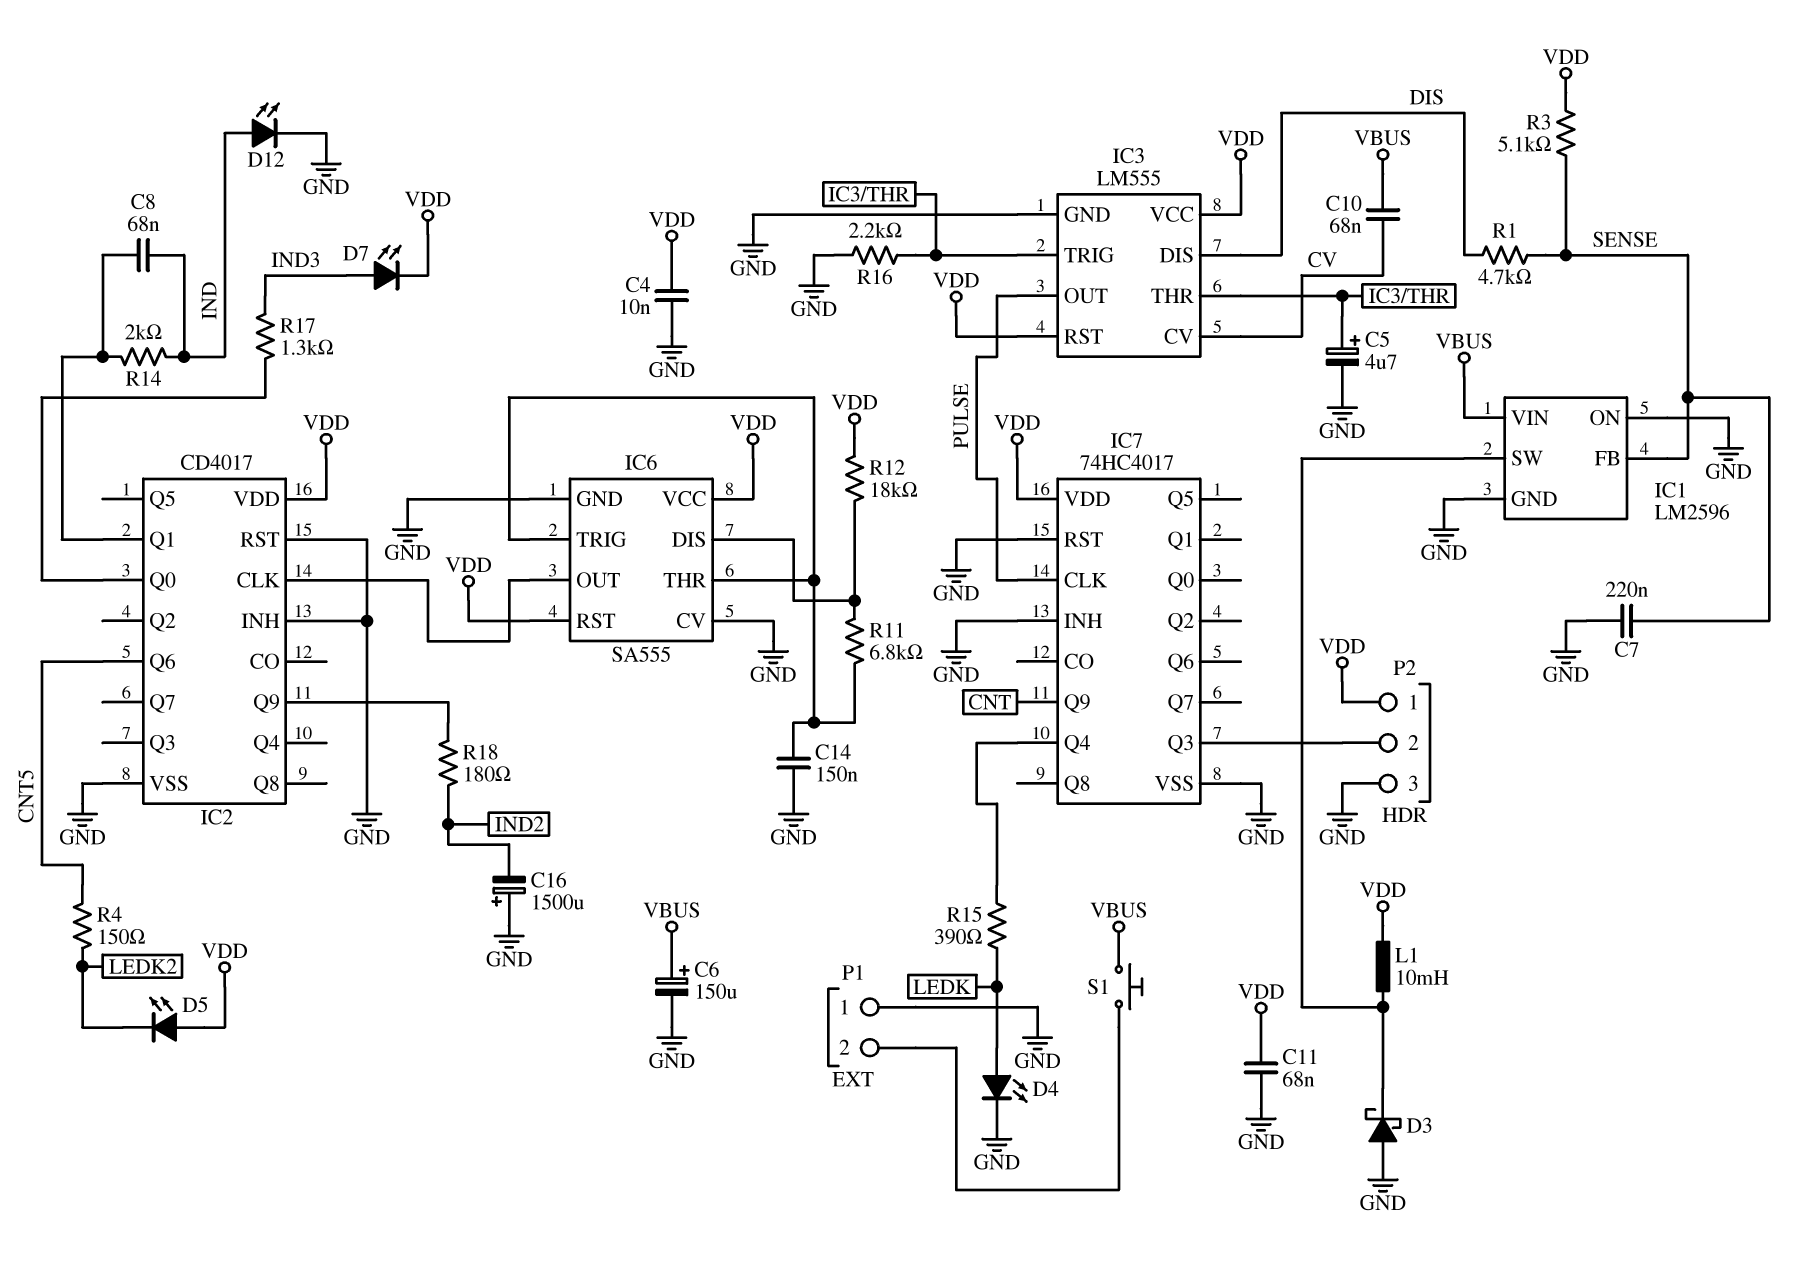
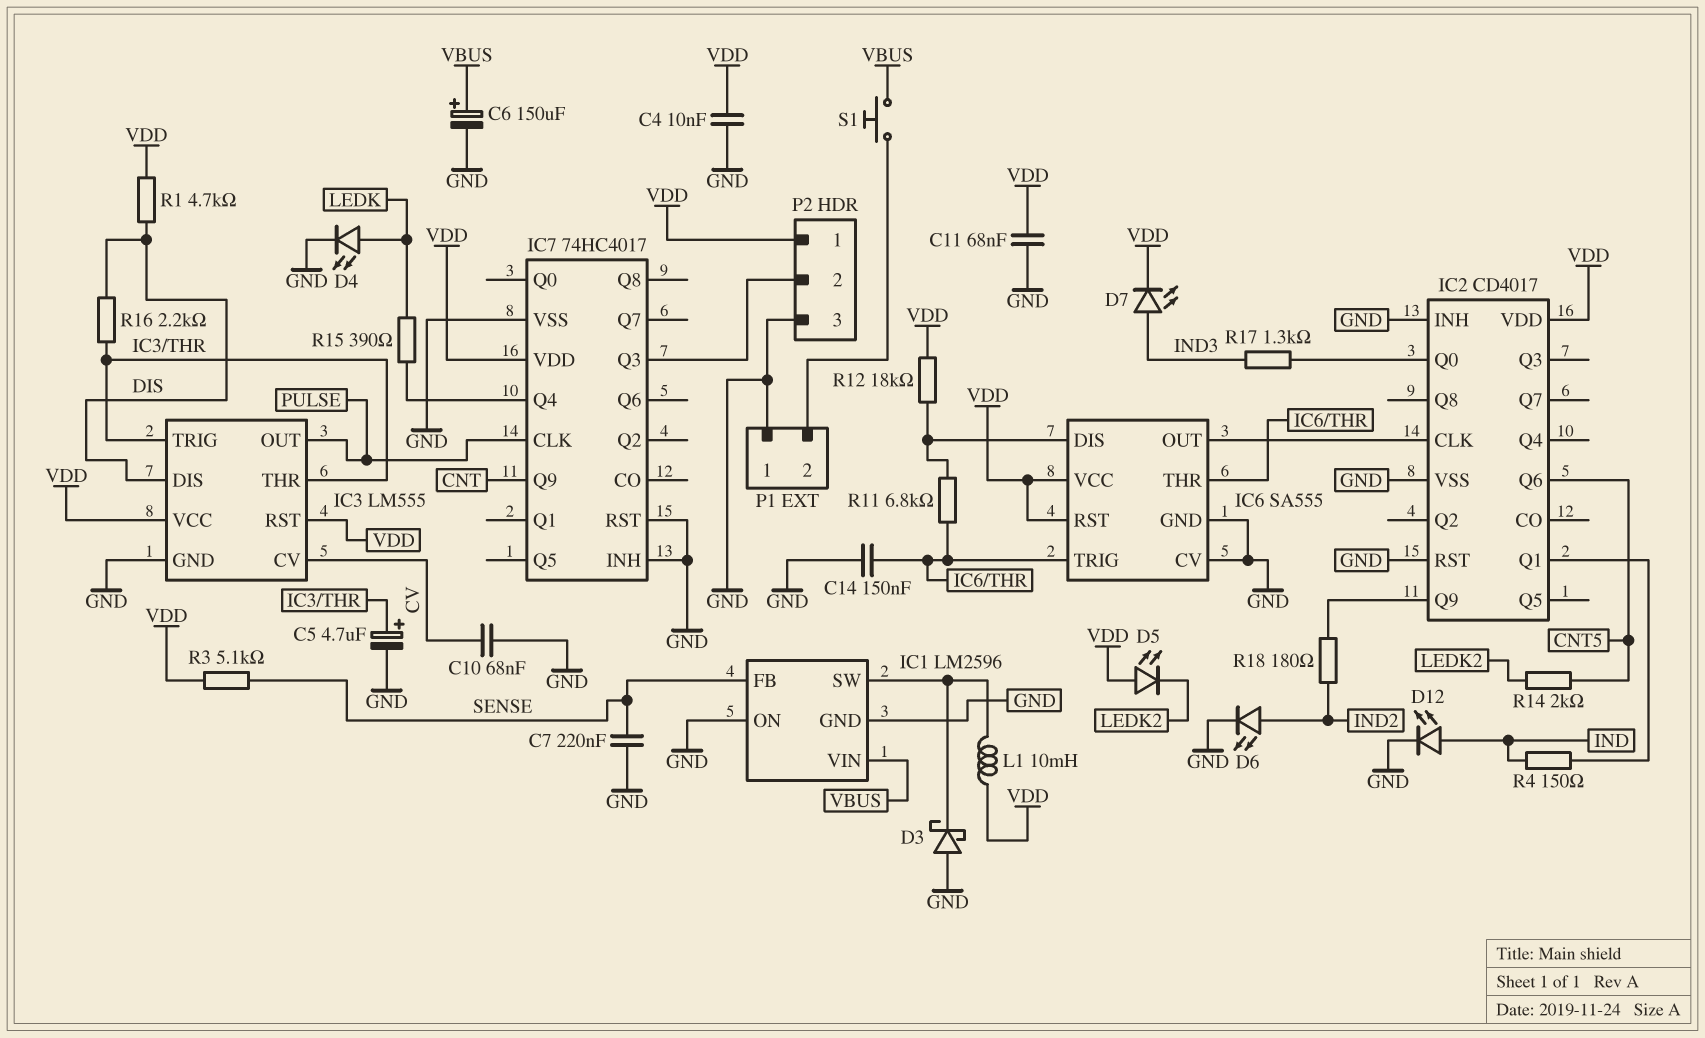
C8: 68nF (IC2/Q1, IND) -> none
C10: 68nF (CV, VBUS) -> 68nF (CV, GND)
C16: 1500uF (plus GND, minus IND2) -> none
D6: none -> LED (A IND2, K GND)
R1: 4.7k (DIS, SENSE) -> 4.7k (DIS, VDD)
R4: 150 (CNT5, LEDK2) -> 150 (IC2/Q1, IND)
R14: 2k (IC2/Q1, IND) -> 2k (CNT5, LEDK2)
R16: 2.2k (GND, IC3/THR) -> 2.2k (DIS, IC3/THR)

